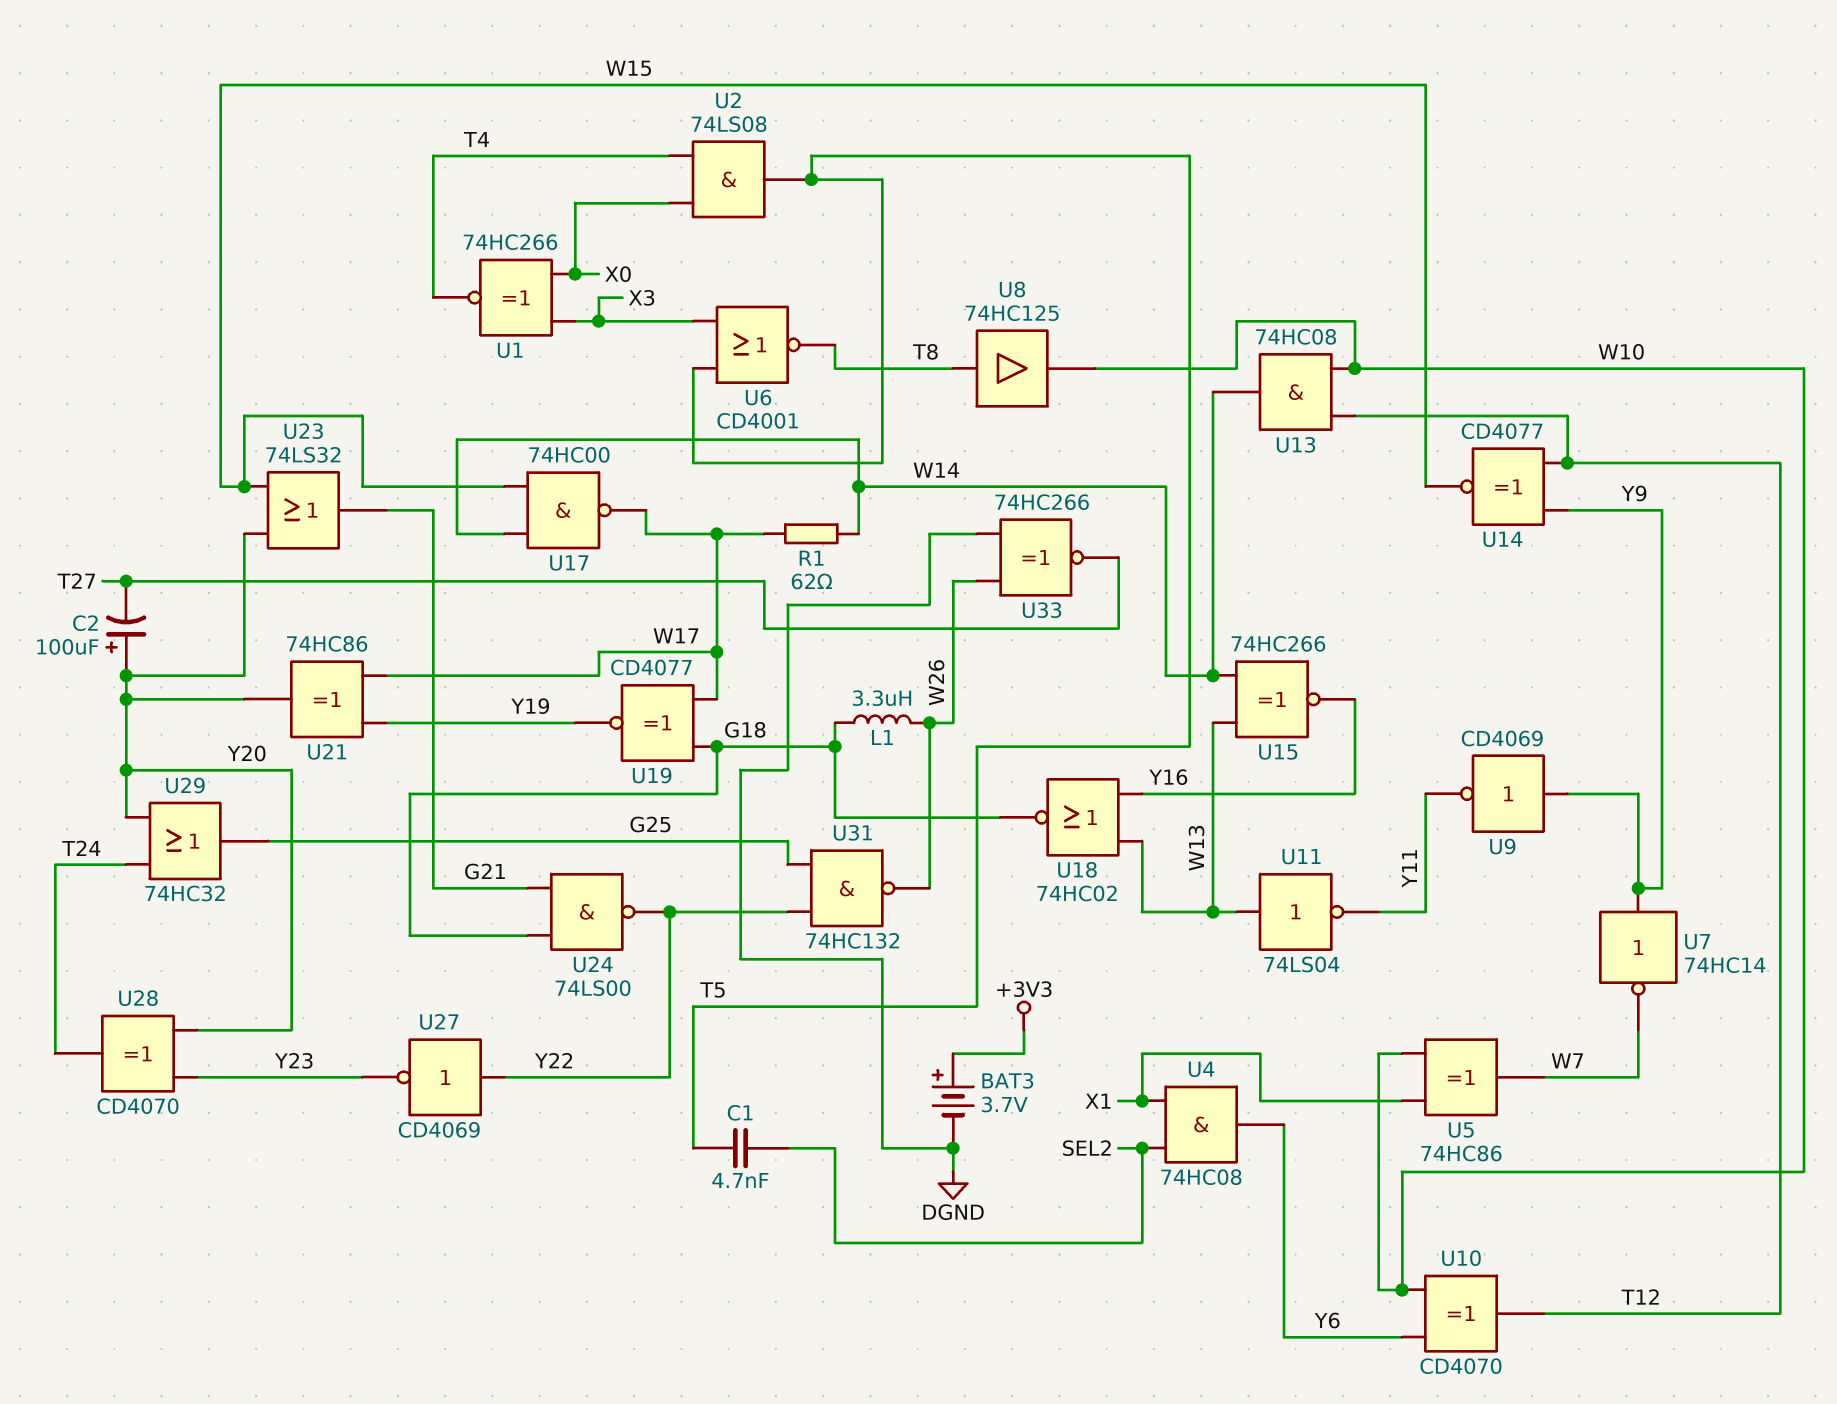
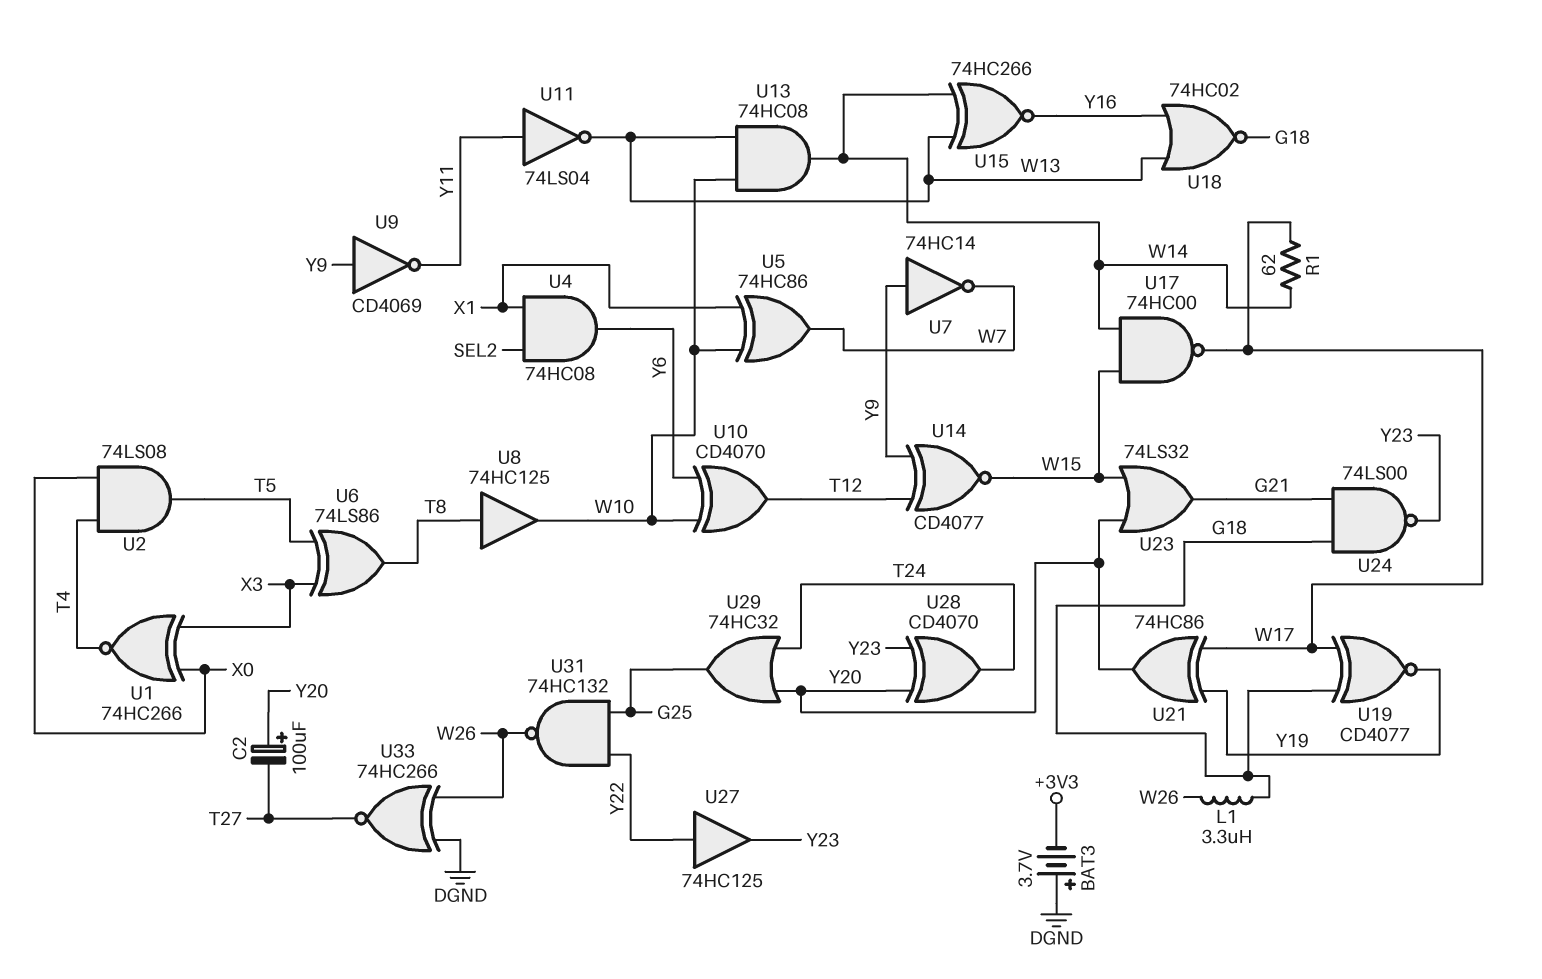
BAT3: 3.7V (plus +3V3, minus DGND) -> 3.7V (plus DGND, minus +3V3)
C1: 4.7nF (SEL2, T5) -> none
U6: NOR CD4001 (in T5, in X3, out T8) -> XOR 74LS86 (in T5, in X3, out T8)
U11: NOT 74LS04 (in W13, out Y11) -> NOT 74LS04 (in Y11, out W13)
U13: AND 74HC08 (in T12, in W10, out W14) -> AND 74HC08 (in W10, in W13, out W14)
U24: NAND 74LS00 (in G18, in G21, out Y22) -> NAND 74LS00 (in G18, in G21, out Y23)
U27: NOT CD4069 (in Y22, out Y23) -> buffer 74HC125 (in Y22, out Y23)

